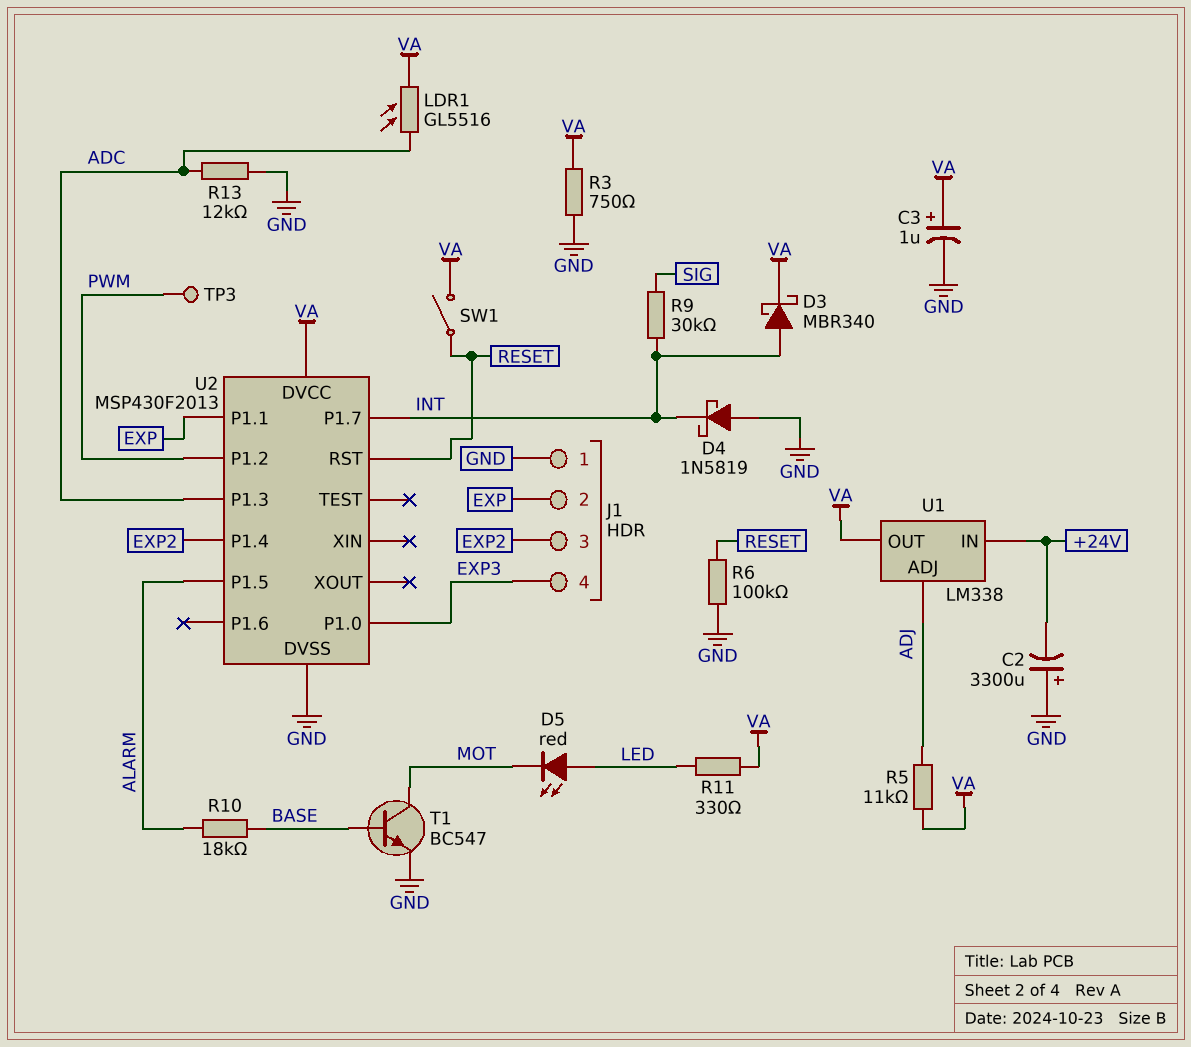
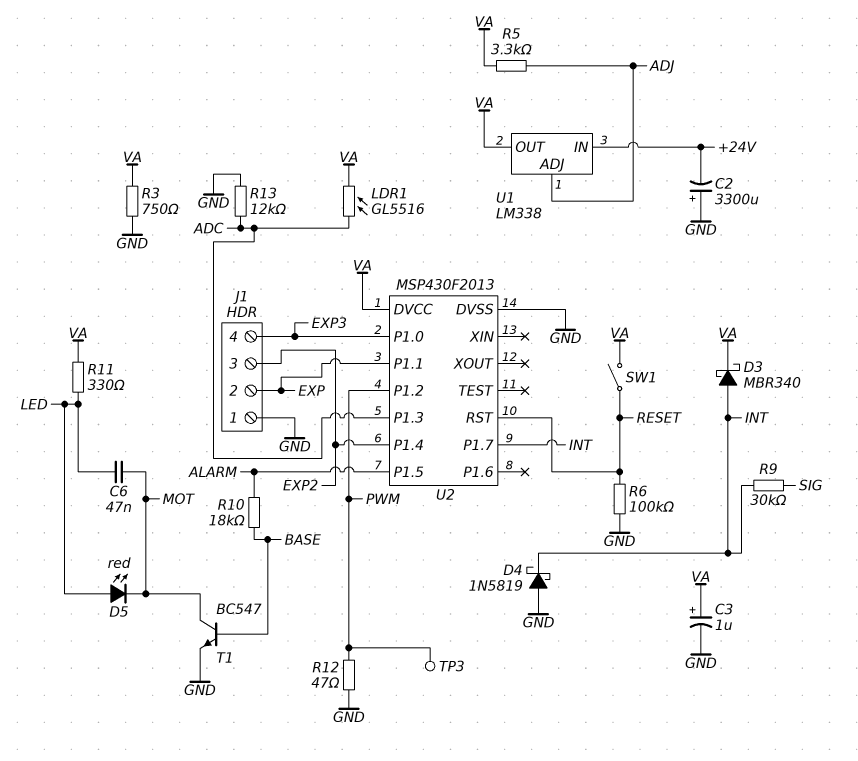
C6: none -> 47nF (LED, MOT)
R5: 11k (ADJ, VA) -> 3.3k (ADJ, VA)
R12: none -> 47 (GND, PWM)

